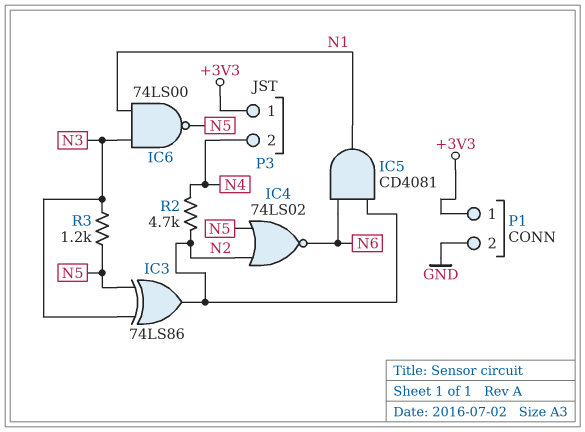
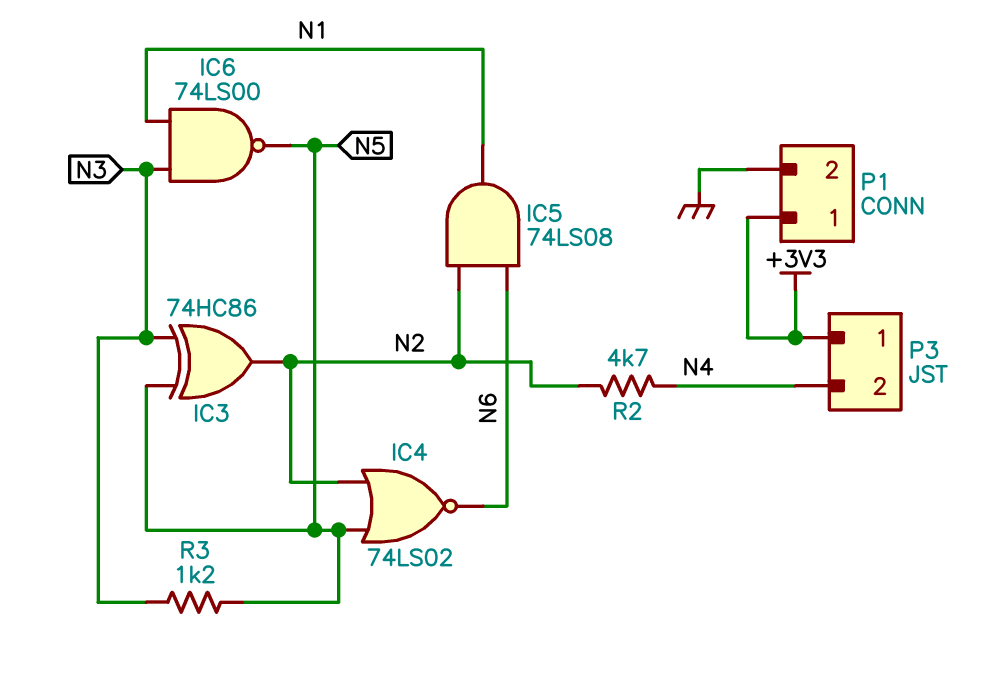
IC3: XOR 74LS86 (in N3, in N5, out N2) -> XOR 74HC86 (in N3, in N5, out N2)
IC5: AND CD4081 (in N2, in N6, out N1) -> AND 74LS08 (in N2, in N6, out N1)

